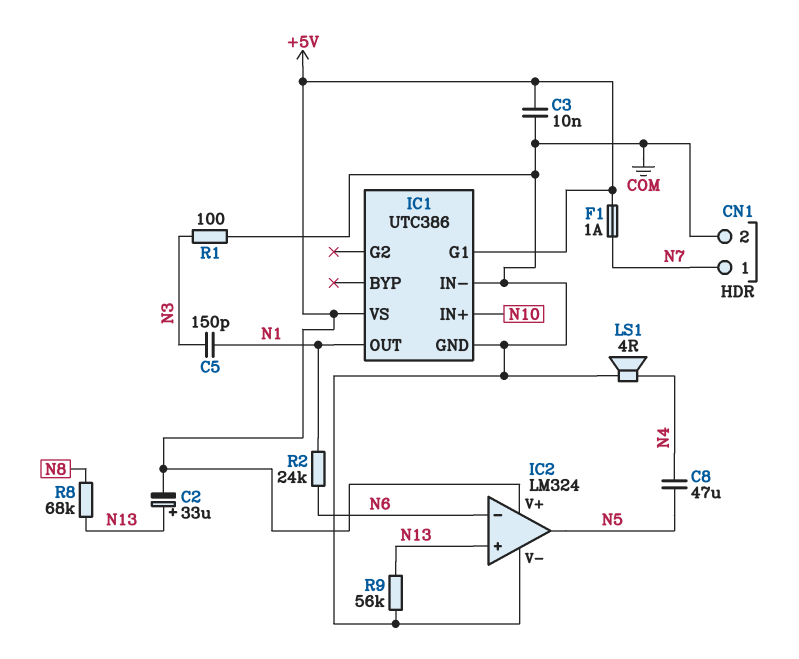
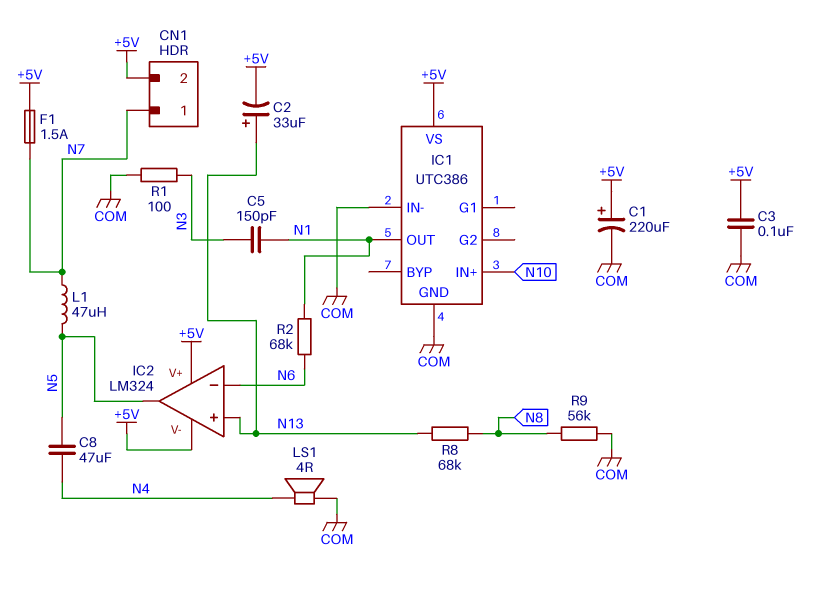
C1: none -> 220uF (plus +5V, minus COM)
C3: 10nF (+5V, COM) -> 100nF (+5V, COM)
CN1 pin 2: COM -> +5V
F1: 1A (+5V, N7) -> 1.5A (+5V, N7)
IC1 pin G1: +5V -> none
IC2 pin V-: COM -> +5V
L1: none -> 47uH (N5, N7)
R2: 24k (N1, N6) -> 68k (N1, N6)
R9: 56k (COM, N13) -> 56k (COM, N8)

